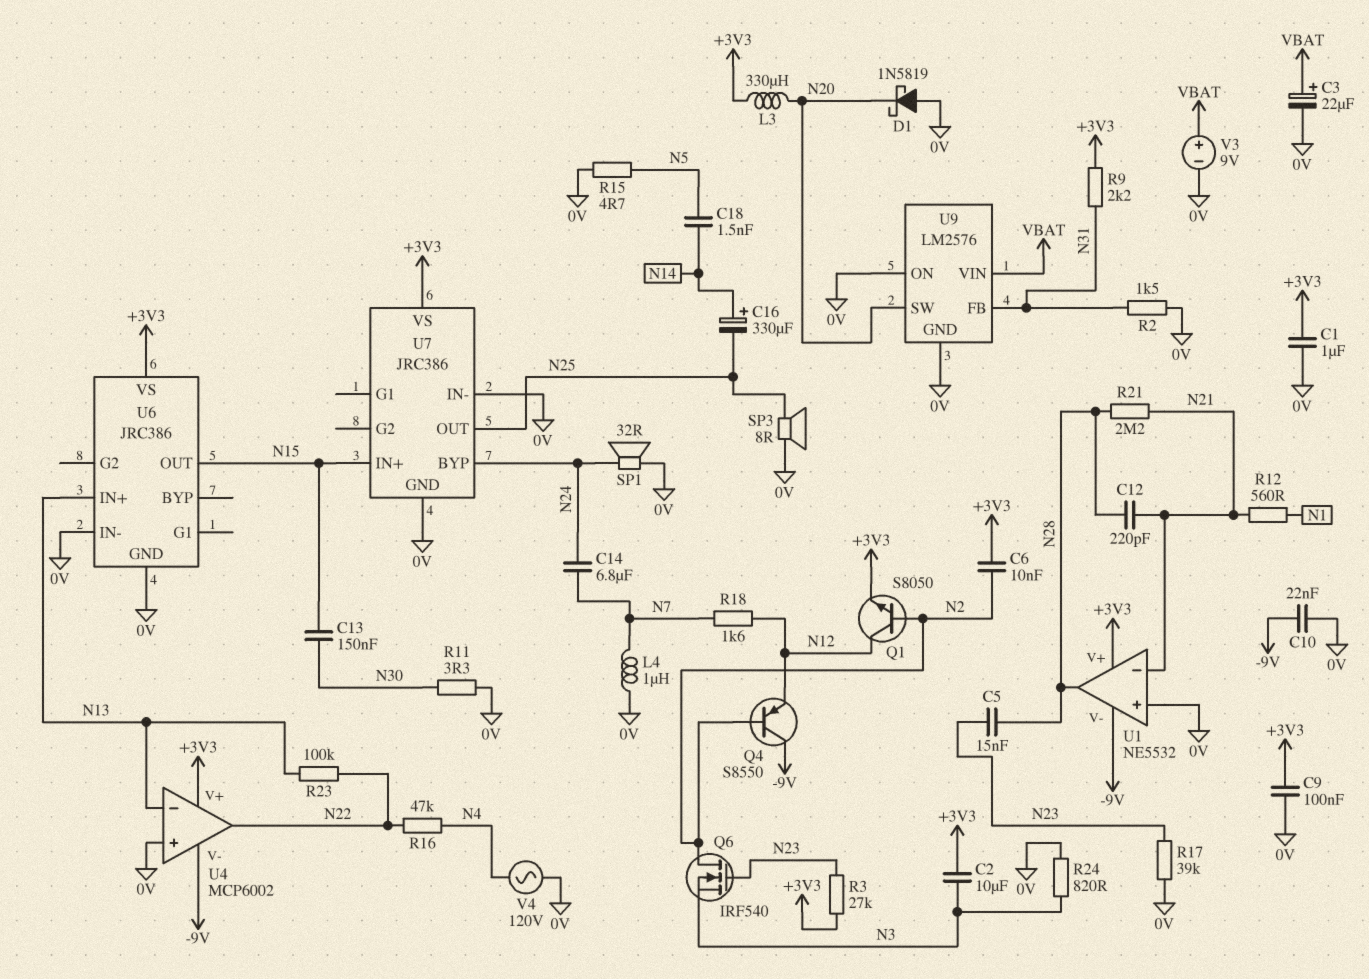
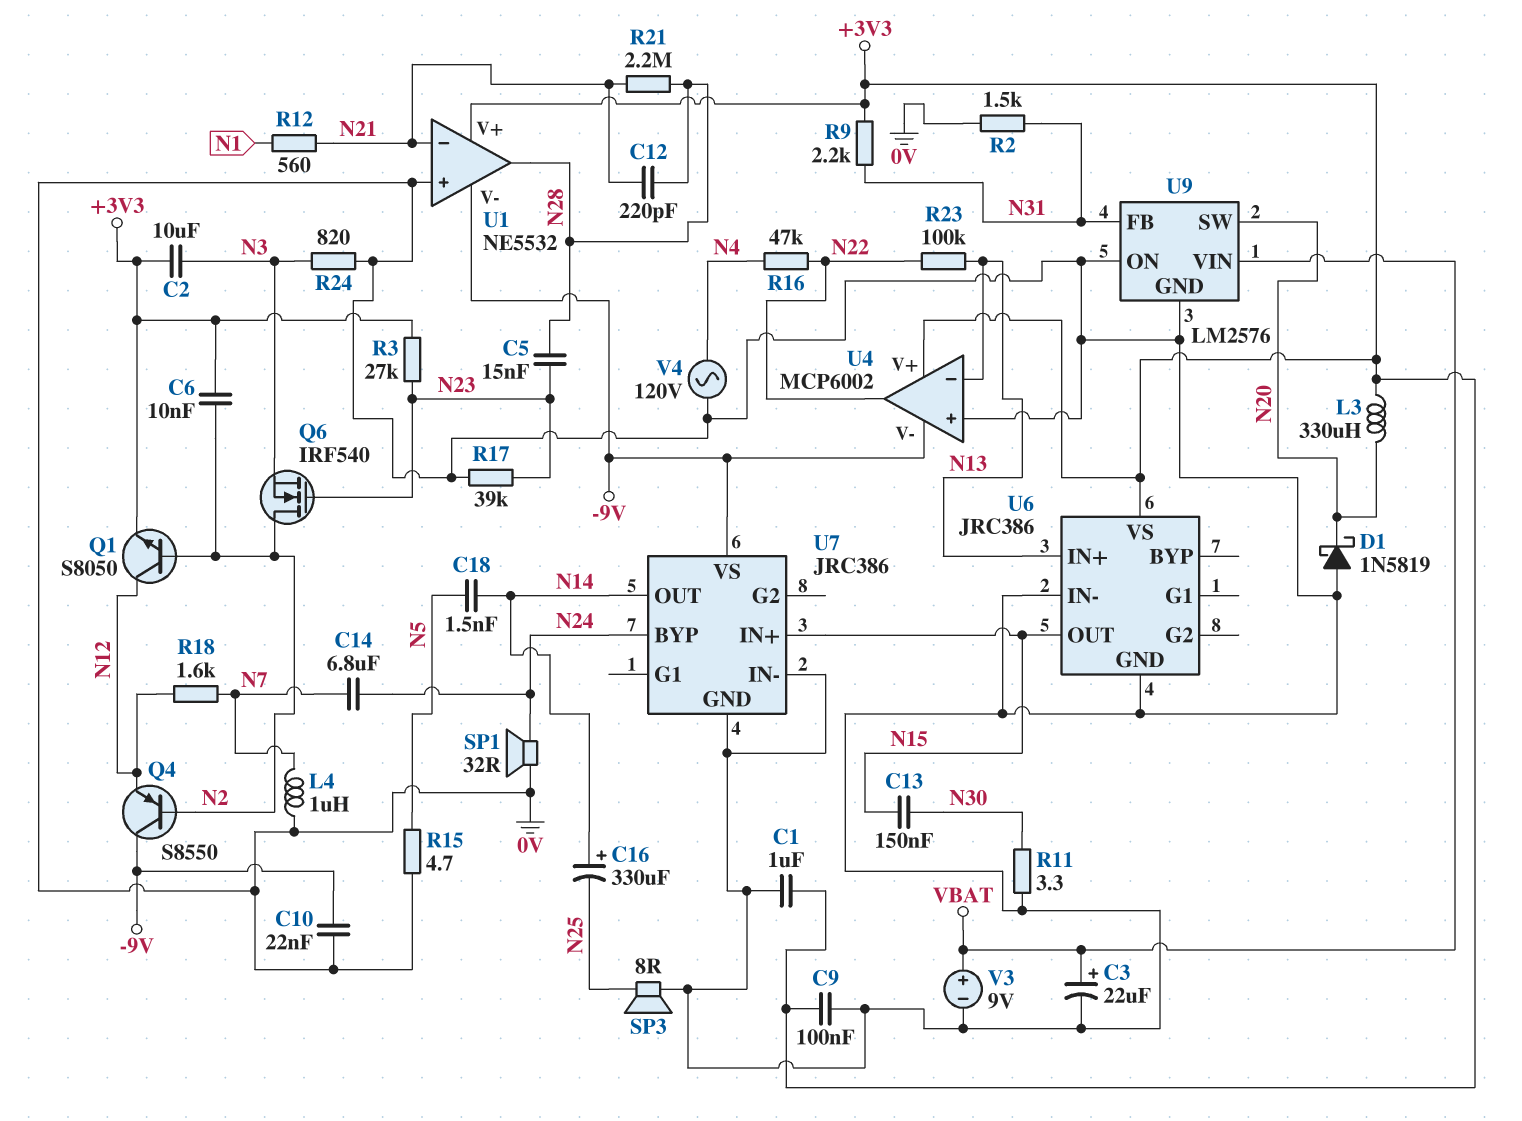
U7 pin OUT: N25 -> N14
U7 pin VS: +3V3 -> -9V

